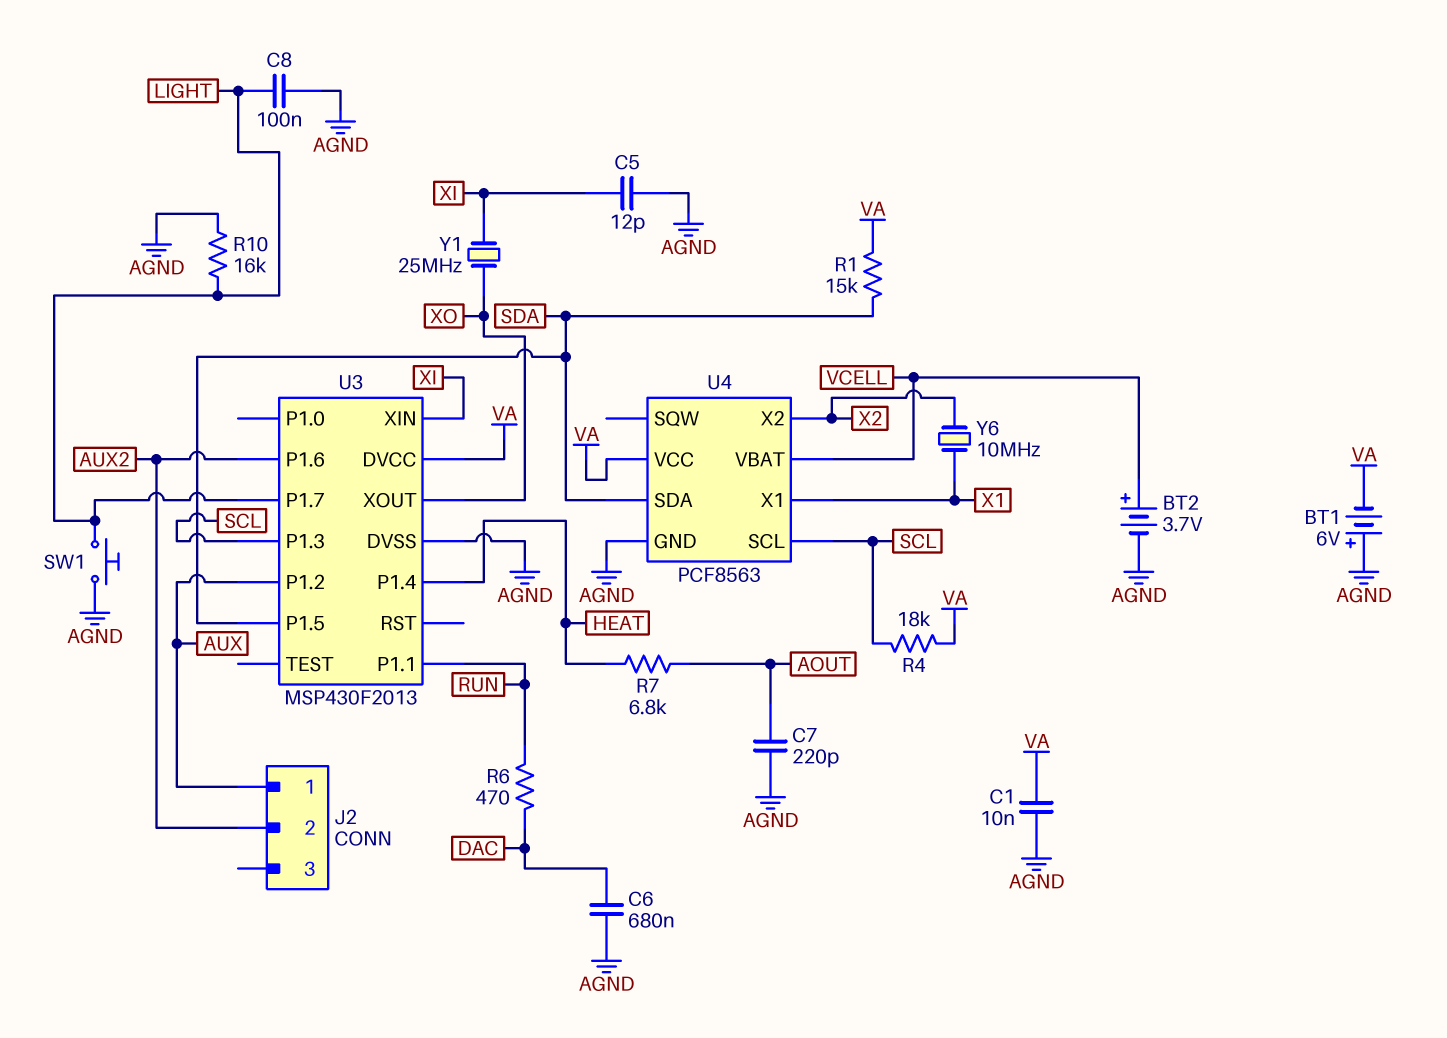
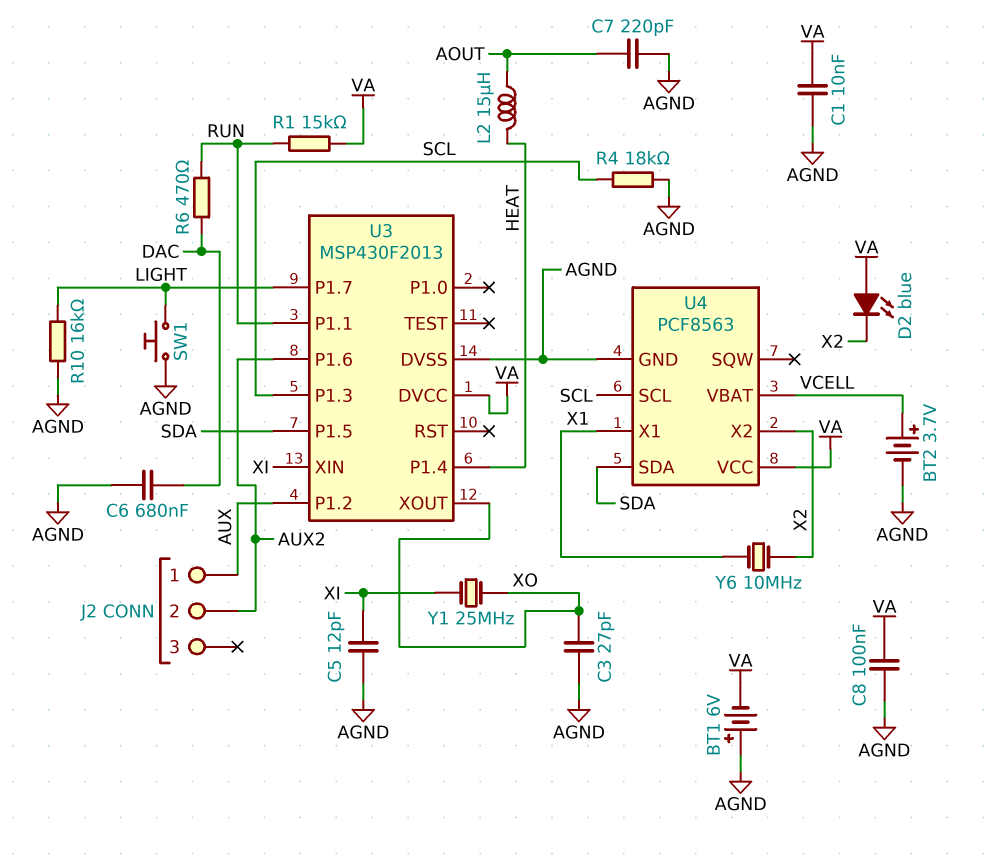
C3: none -> 27pF (AGND, XO)
C8: 100nF (AGND, LIGHT) -> 100nF (AGND, VA)
D2: none -> LED blue (A VA, K X2)
L2: none -> 15uH (AOUT, HEAT)
R1: 15k (SDA, VA) -> 15k (RUN, VA)
R4: 18k (SCL, VA) -> 18k (AGND, SCL)
R7: 6.8k (AOUT, HEAT) -> none

